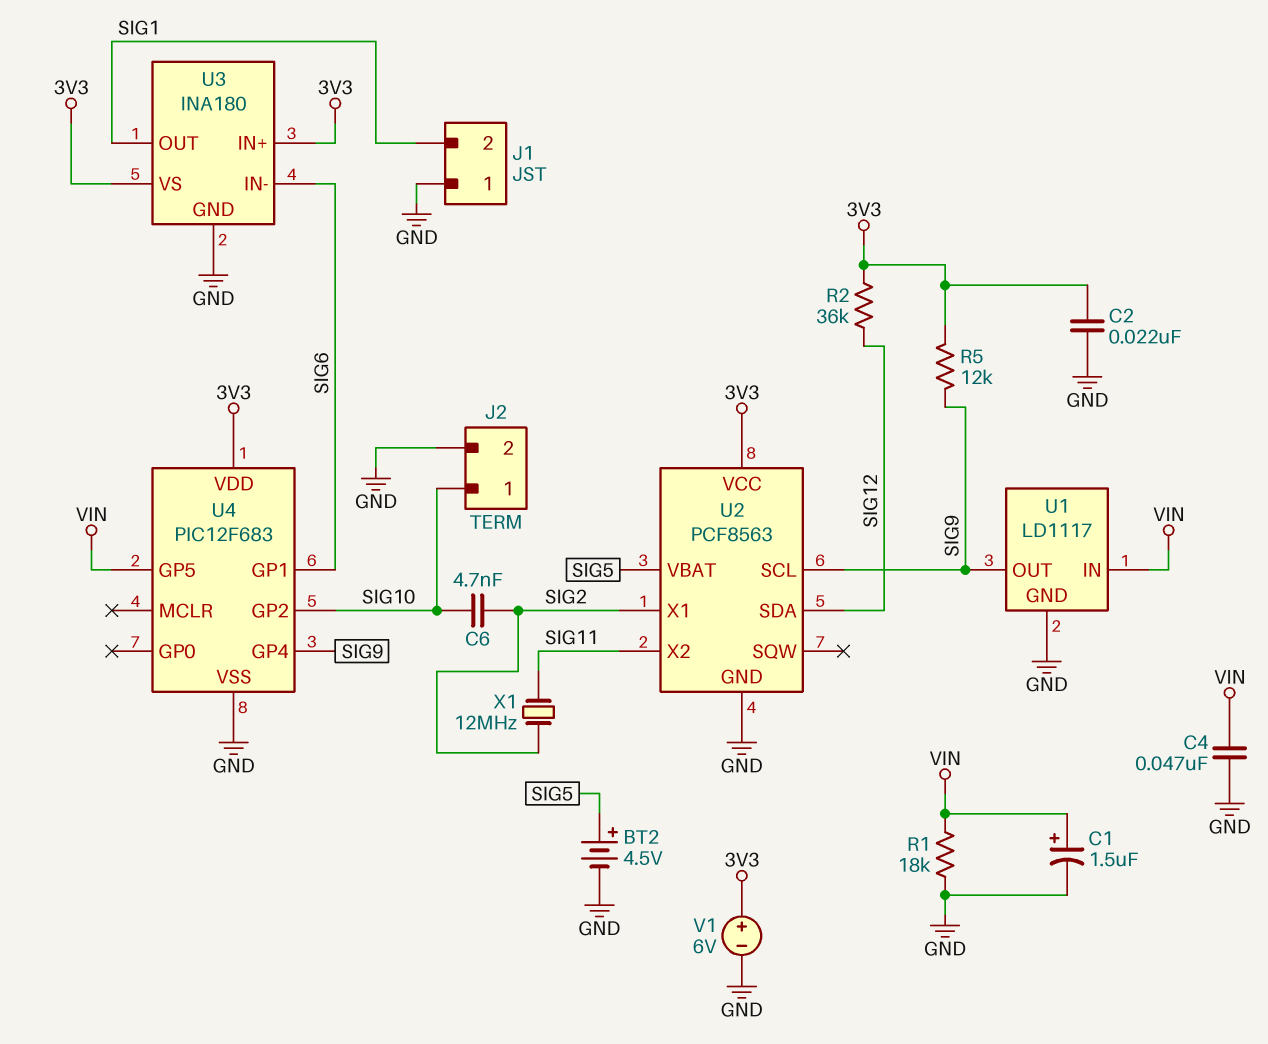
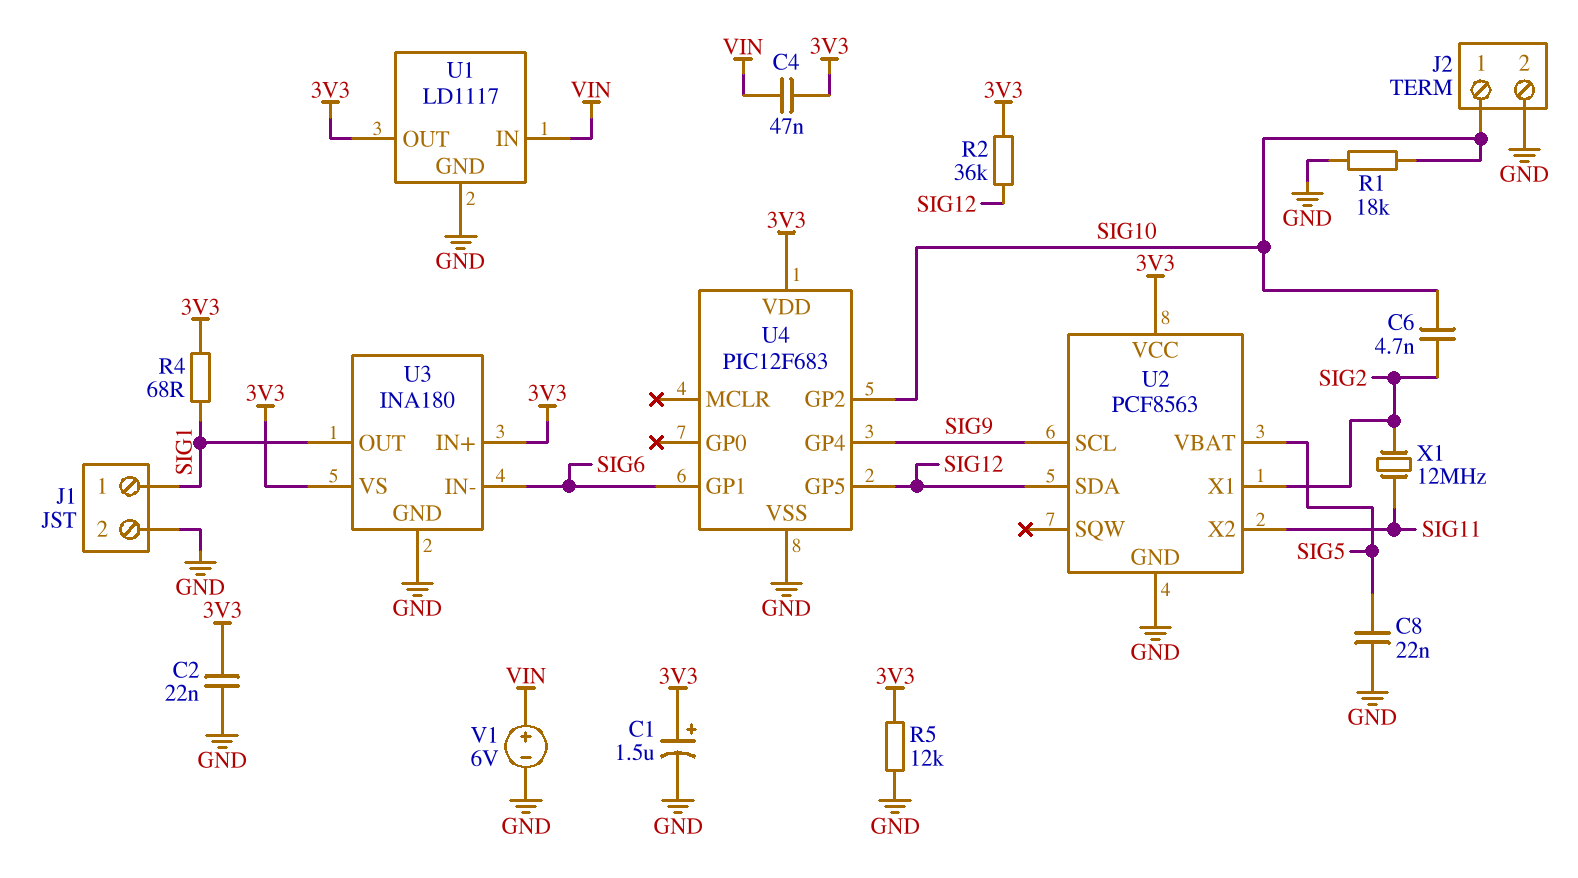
BT2: 4.5V (plus SIG5, minus GND) -> none
C1: 1.5uF (plus VIN, minus GND) -> 1.5uF (plus 3V3, minus GND)
C4: 47nF (GND, VIN) -> 47nF (3V3, VIN)
C8: none -> 22nF (GND, SIG5)
J1 pin 1: GND -> SIG1
J1 pin 2: SIG1 -> GND
R1: 18k (GND, VIN) -> 18k (GND, SIG10)
R4: none -> 68 (3V3, SIG1)
R5: 12k (3V3, SIG9) -> 12k (3V3, GND)
U1 pin OUT: SIG9 -> 3V3
U4 pin GP5: VIN -> SIG12
V1: 6V (plus 3V3, minus GND) -> 6V (plus VIN, minus GND)

